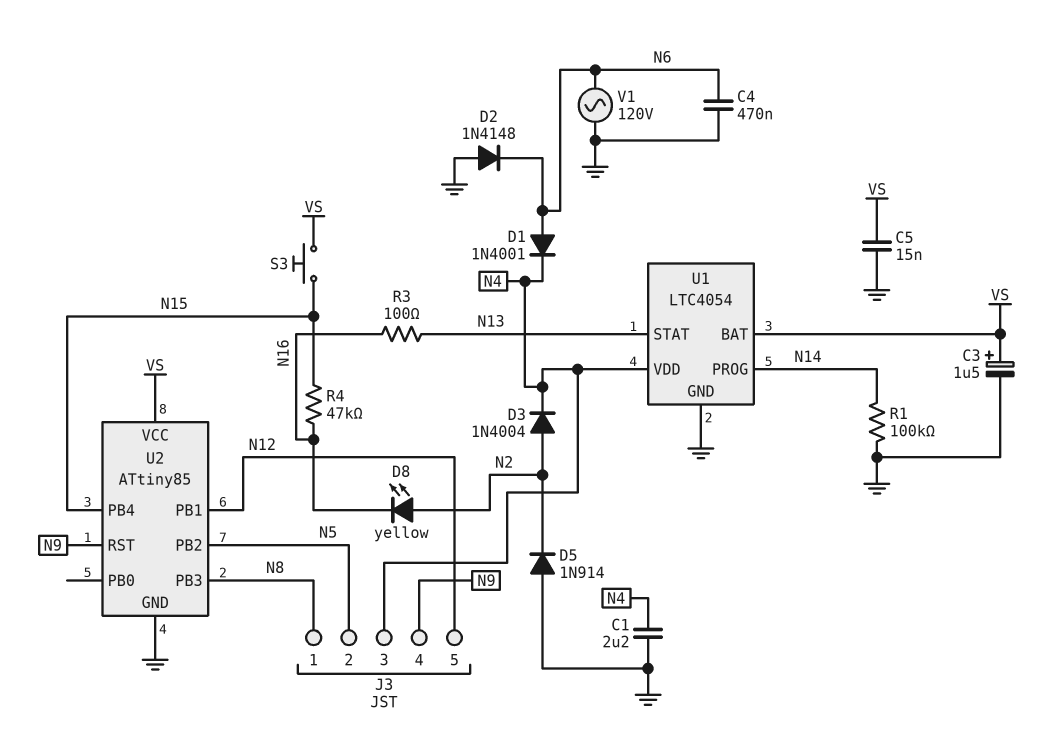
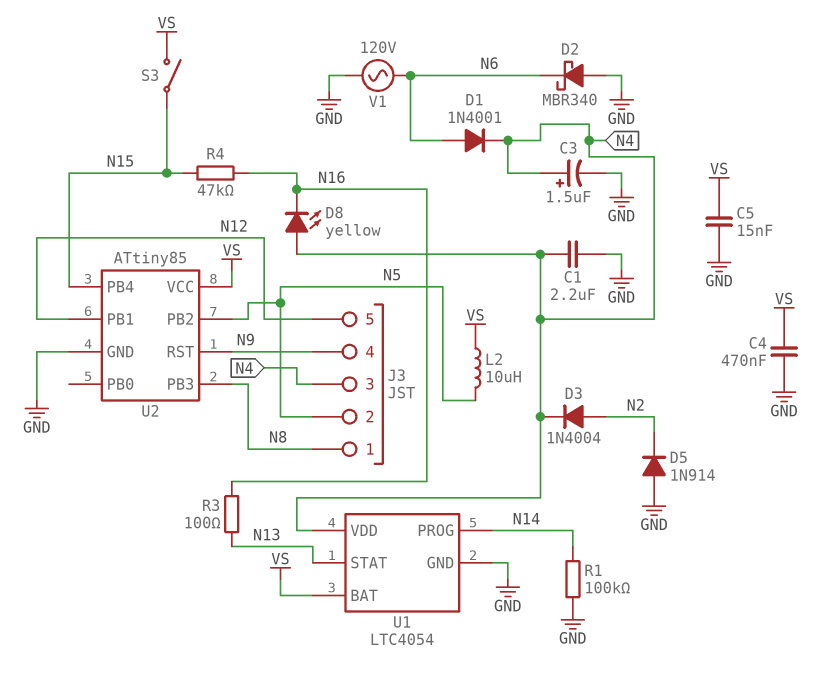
C3: 1.5uF (plus VS, minus GND) -> 1.5uF (plus N4, minus GND)
C4: 470nF (GND, N6) -> 470nF (GND, VS)
D2: diode 1N4148 (A GND, K N6) -> schottky MBR340 (A GND, K N6)
D8: LED yellow (A N2, K N16) -> LED yellow (A N4, K N16)
L2: none -> 10uH (N5, VS)
S3: button (N15, VS) -> switch (N15, VS)

